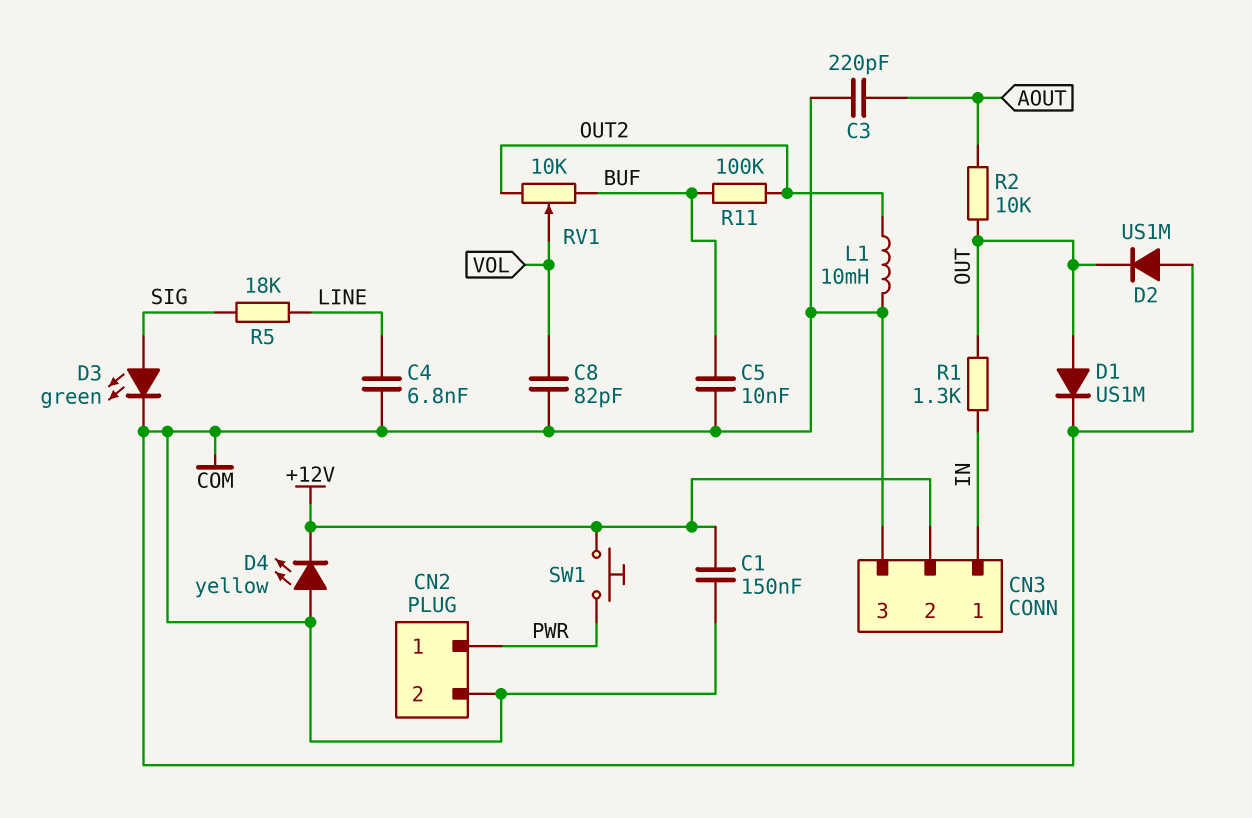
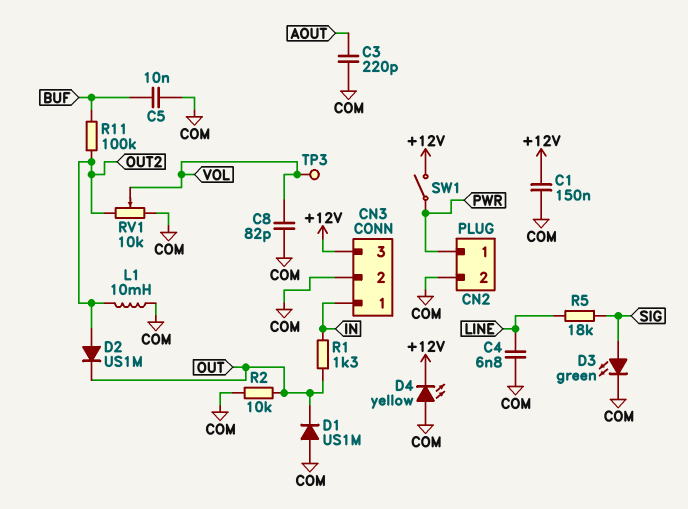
CN3 pin 2: +12V -> COM
CN3 pin 3: COM -> +12V
D1: diode US1M (A OUT, K COM) -> diode US1M (A COM, K OUT)
D2: diode US1M (A COM, K OUT) -> diode US1M (A OUT2, K OUT)
R2: 10k (AOUT, OUT) -> 10k (COM, OUT)
RV1: 10k (BUF, OUT2, wiper VOL) -> 10k (COM, OUT2, wiper VOL)
SW1: button (+12V, PWR) -> switch (+12V, PWR)
TP3: none -> test point (VOL)

